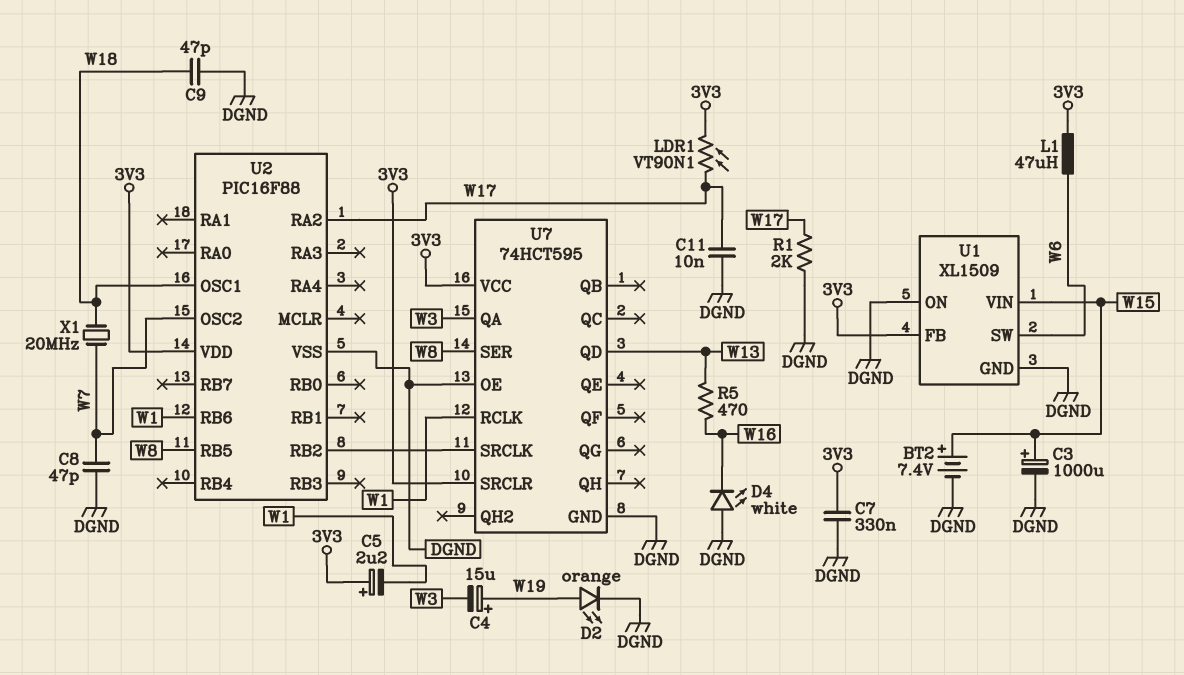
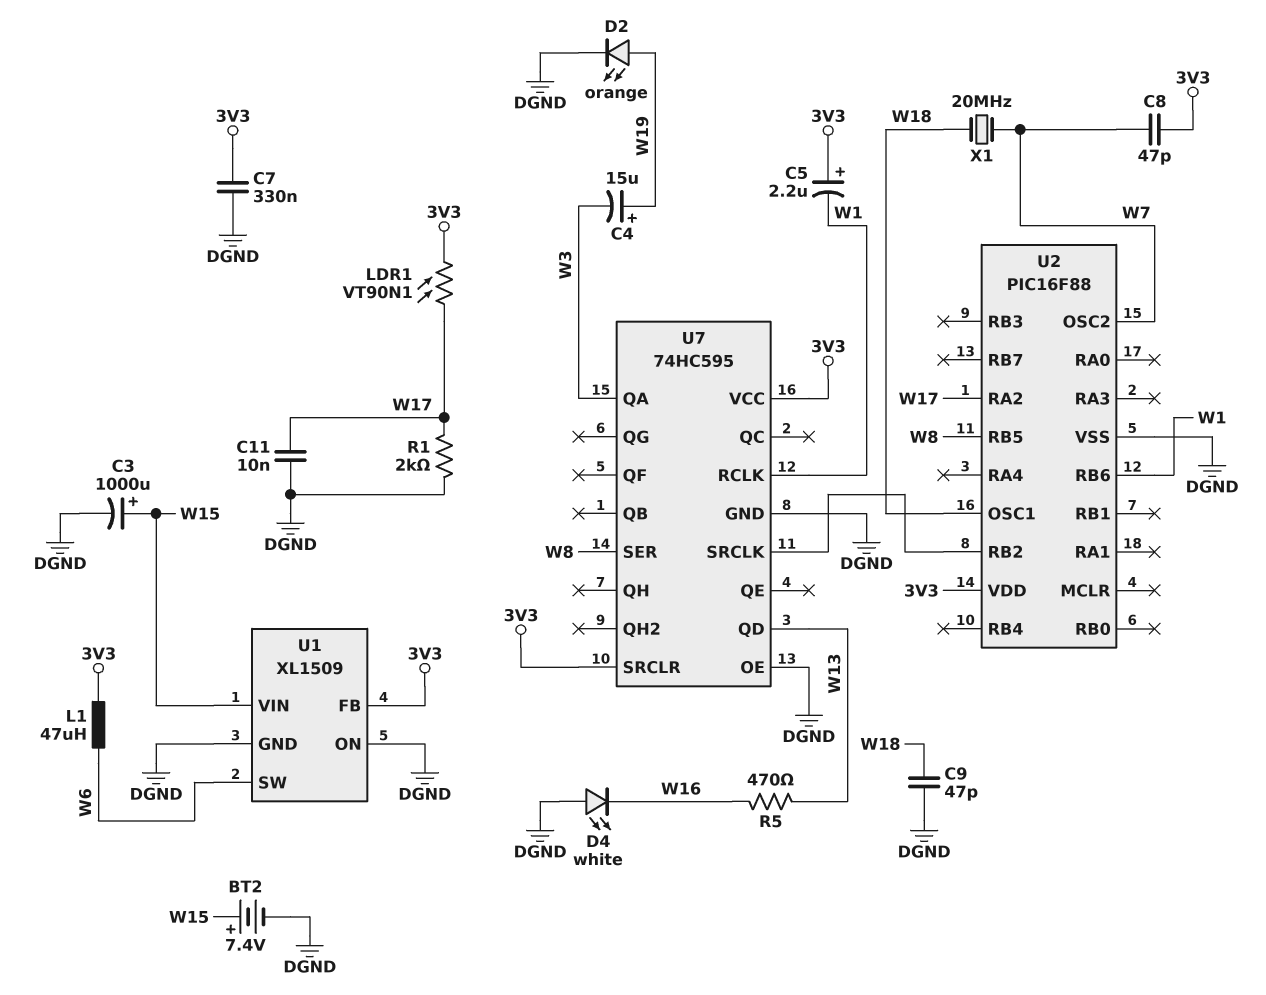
C8: 47pF (DGND, W7) -> 47pF (3V3, W7)
U7: 74HCT595 -> 74HC595

